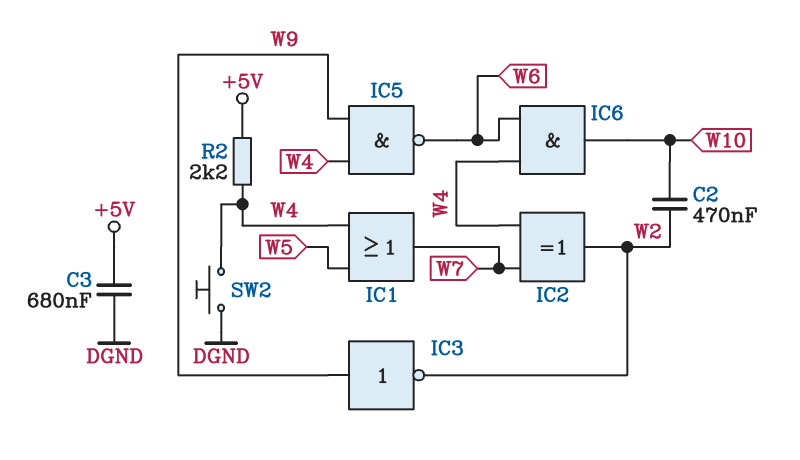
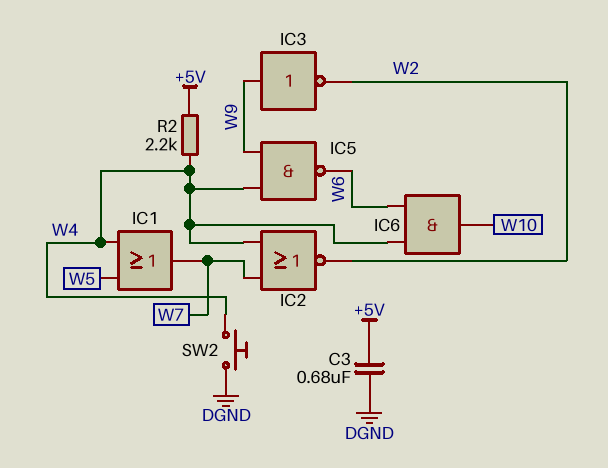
C2: 470nF (W2, W10) -> none
IC2: XOR (in W4, in W7, out W2) -> NOR (in W4, in W7, out W2)

